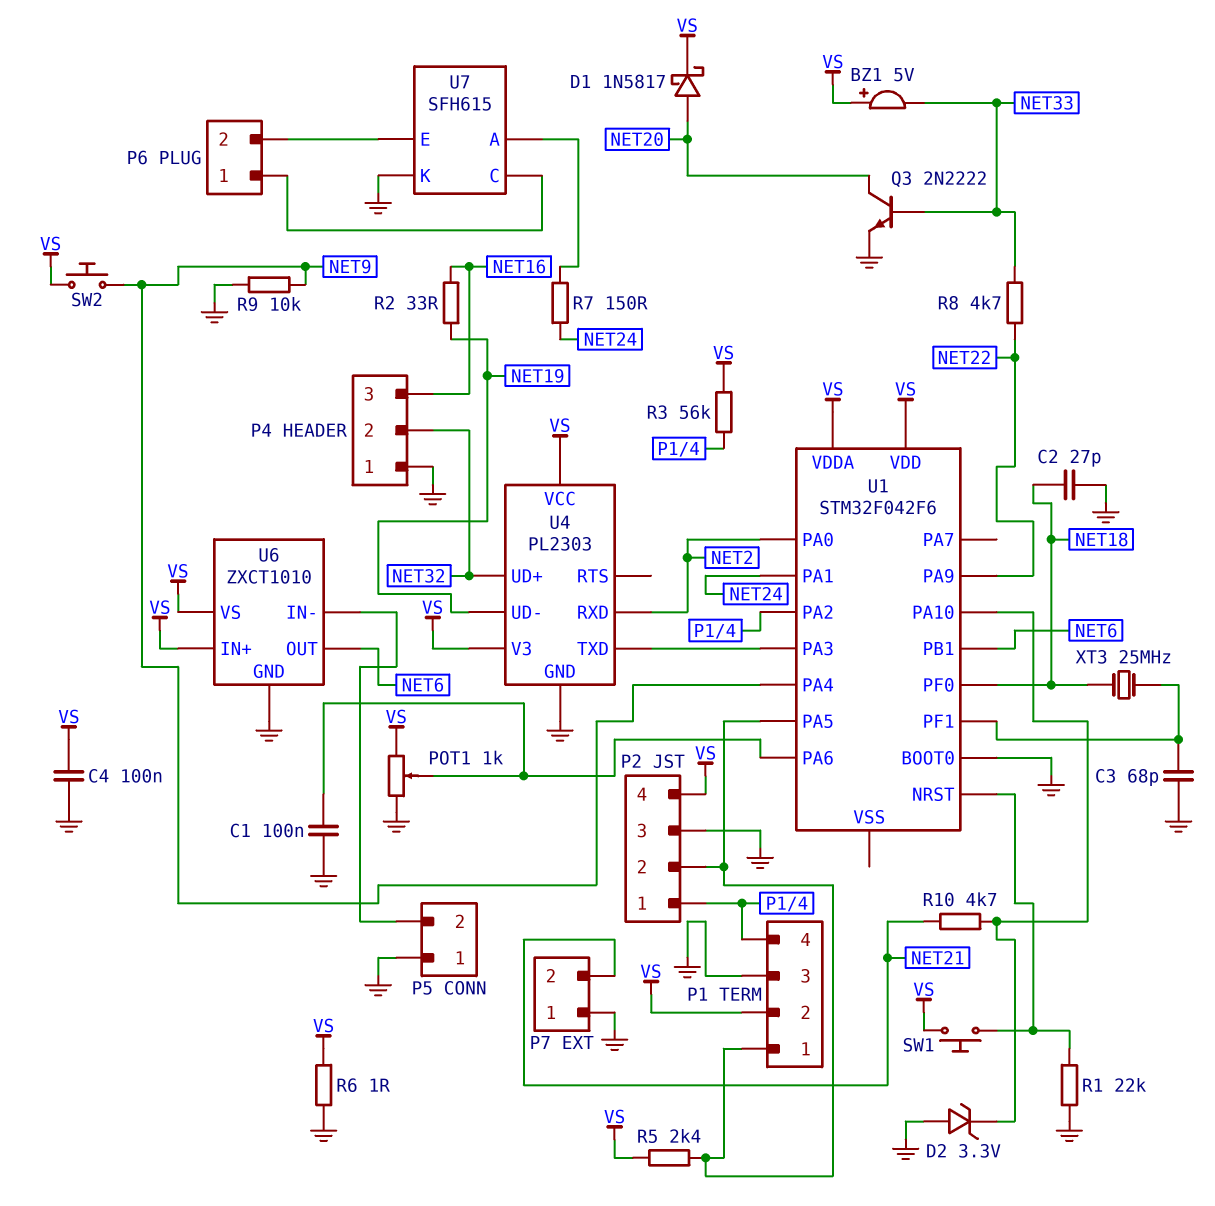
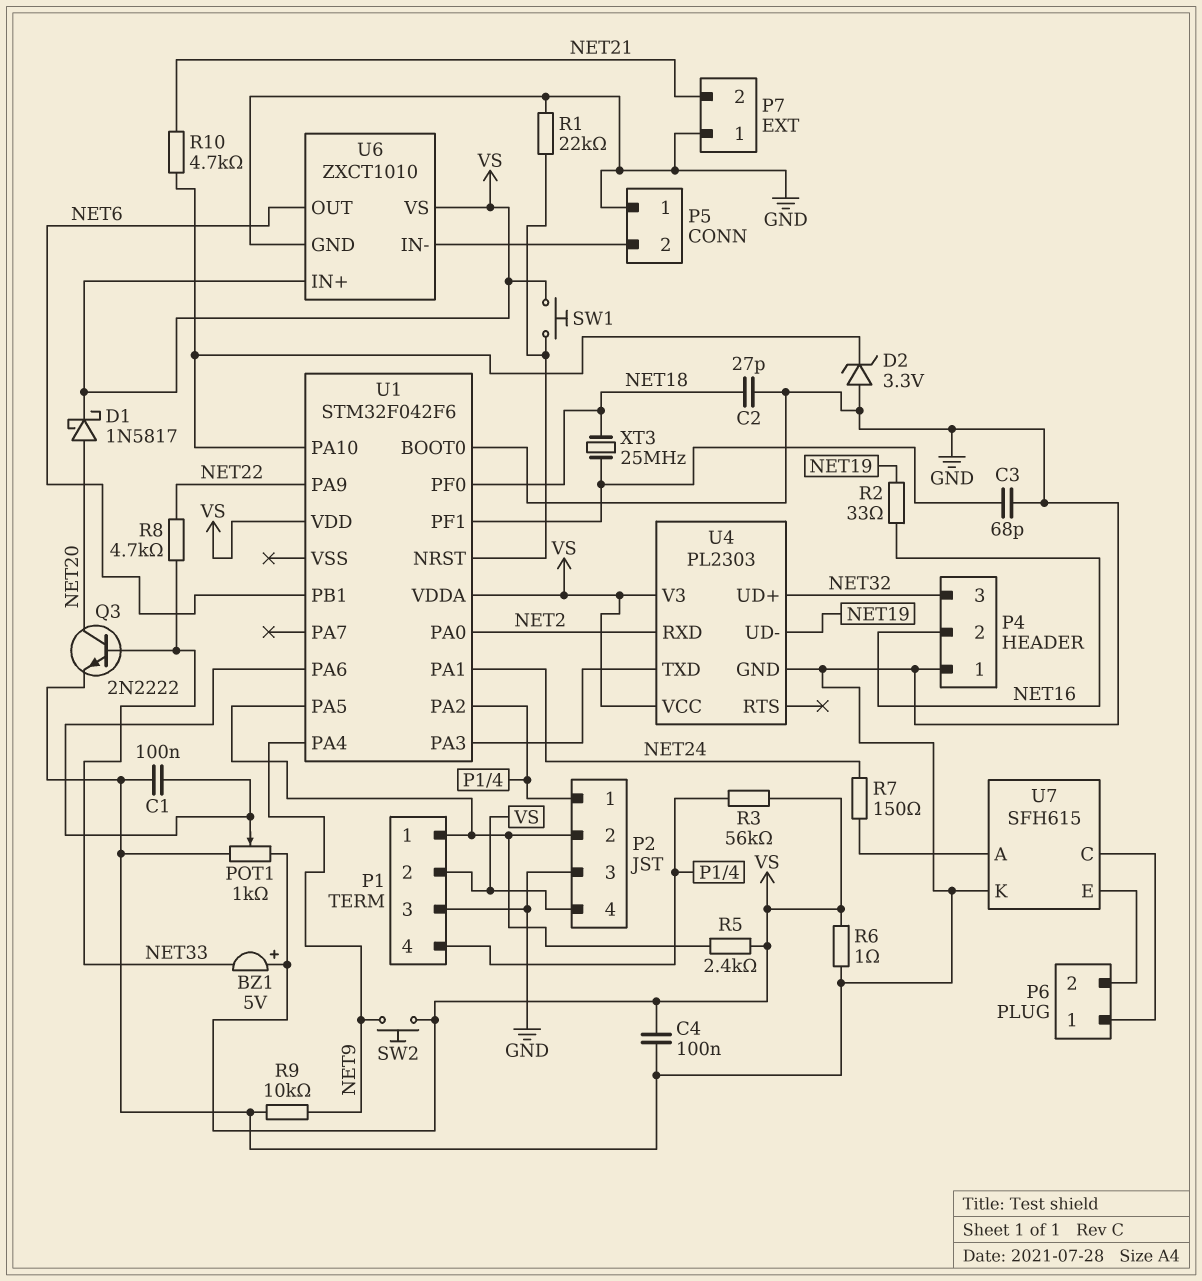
P4 pin 2: NET32 -> NET16
P4 pin 3: NET16 -> NET32

